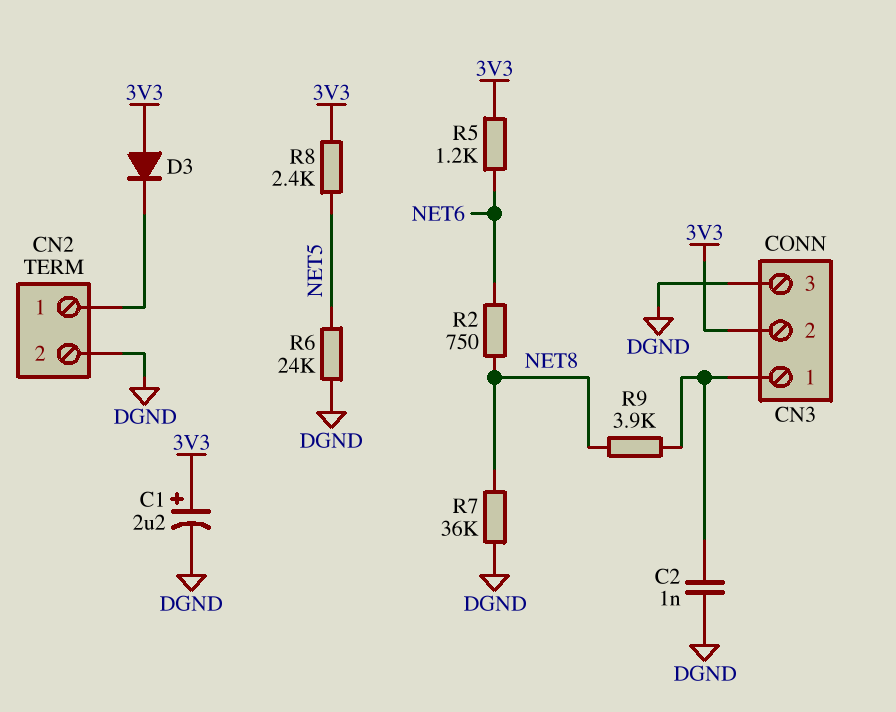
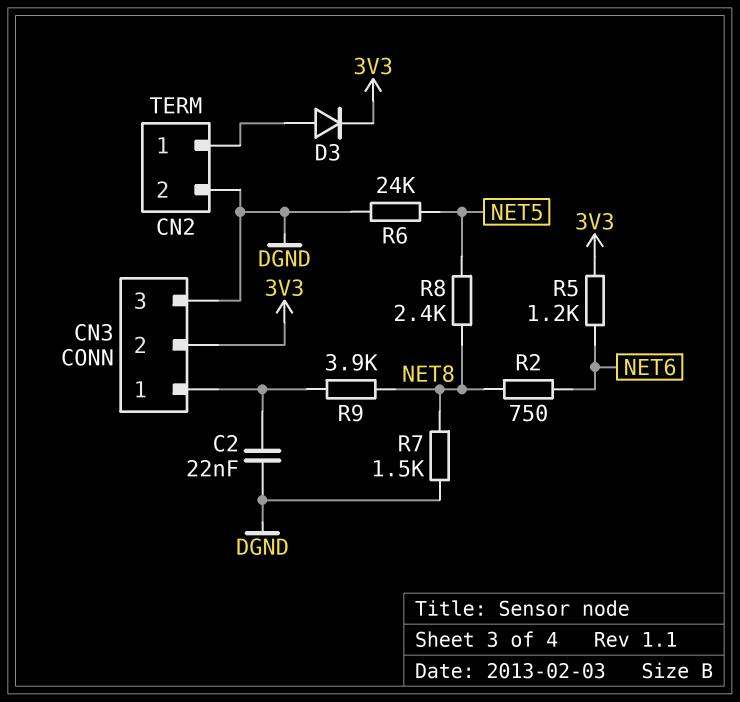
C1: 2.2uF (plus 3V3, minus DGND) -> none
C2: 1nF (CN3/1, DGND) -> 22nF (CN3/1, DGND)
D3: diode (A 3V3, K CN2/1) -> diode (A CN2/1, K 3V3)
R7: 36k (DGND, NET8) -> 1.5k (DGND, NET8)
R8: 2.4k (3V3, NET5) -> 2.4k (NET5, NET8)

